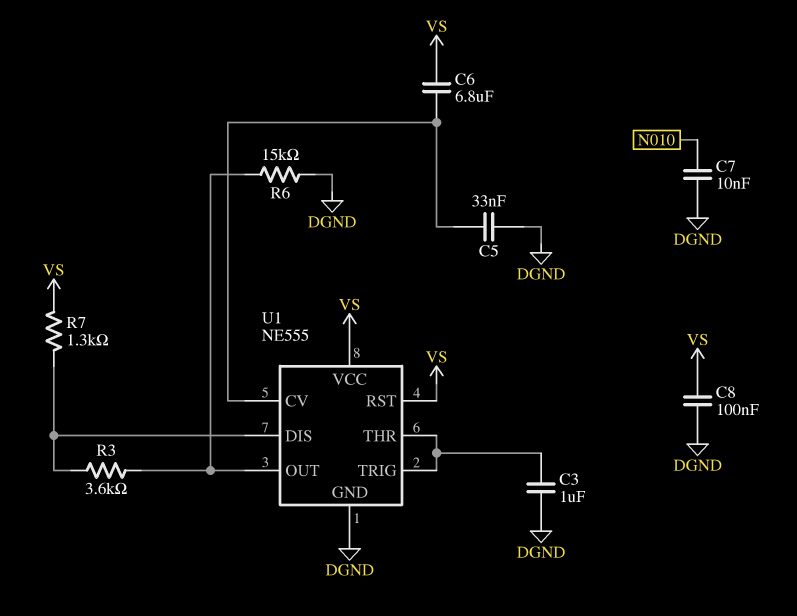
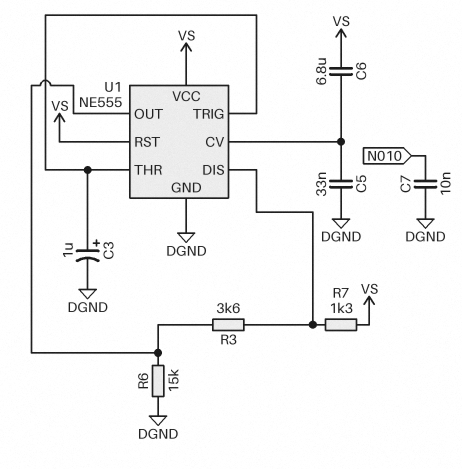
C3: 1uF (DGND, U1/THR) -> 1uF (plus U1/THR, minus DGND)
C8: 100nF (DGND, VS) -> none

